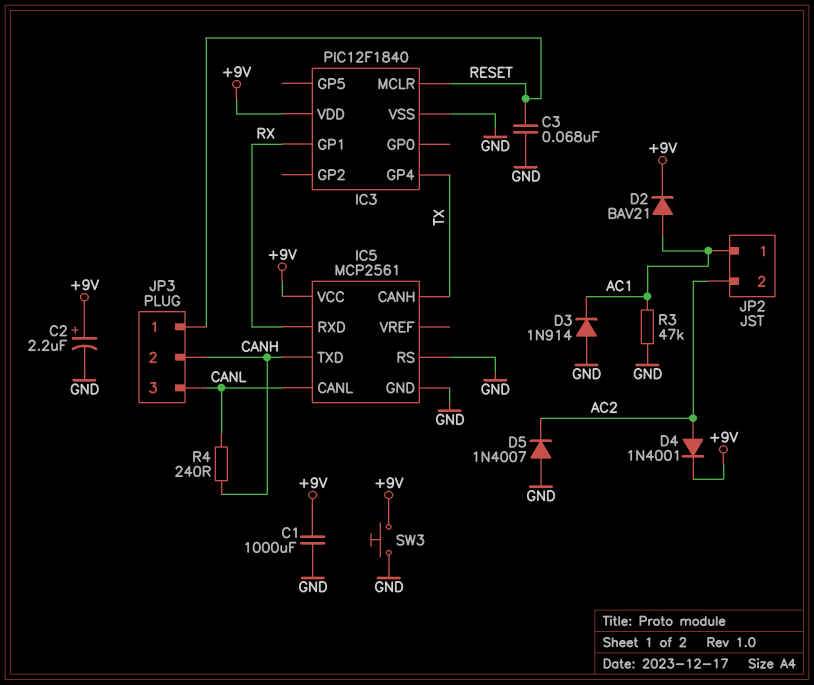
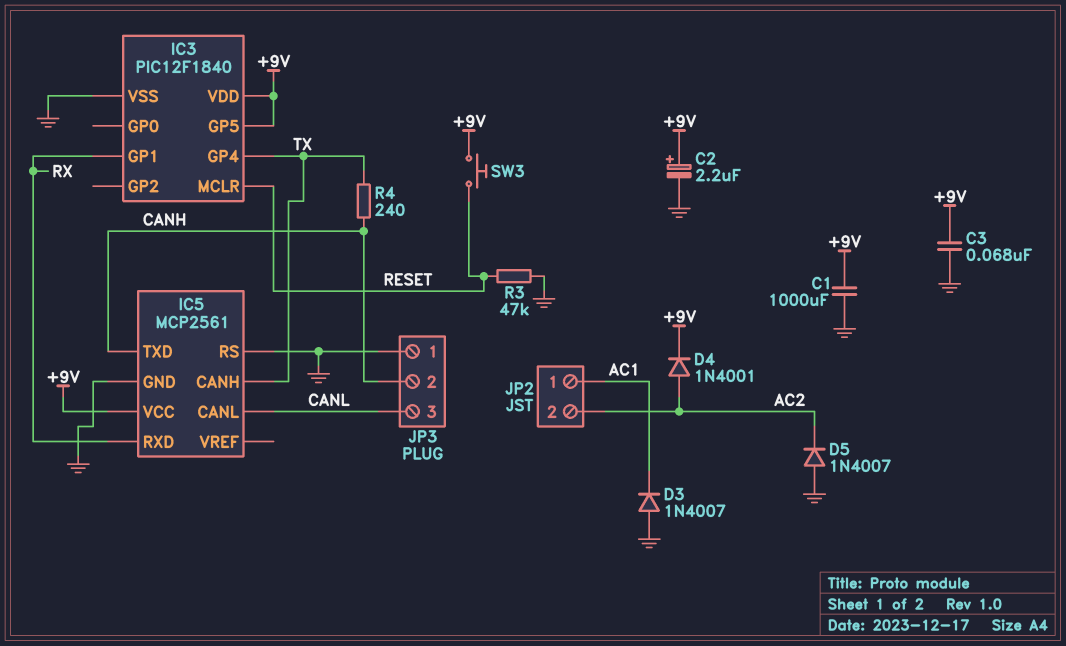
C3: 68nF (GND, RESET) -> 68nF (+9V, GND)
D2: diode BAV21 (A AC1, K +9V) -> none
D3: diode 1N914 (A GND, K AC1) -> diode 1N4007 (A GND, K AC1)
IC3 pin GP5: none -> +9V
JP3 pin 1: RESET -> GND
R3: 47k (AC1, GND) -> 47k (GND, RESET)
R4: 240 (CANH, CANL) -> 240 (CANH, TX)
SW3: button (+9V, GND) -> button (+9V, RESET)

